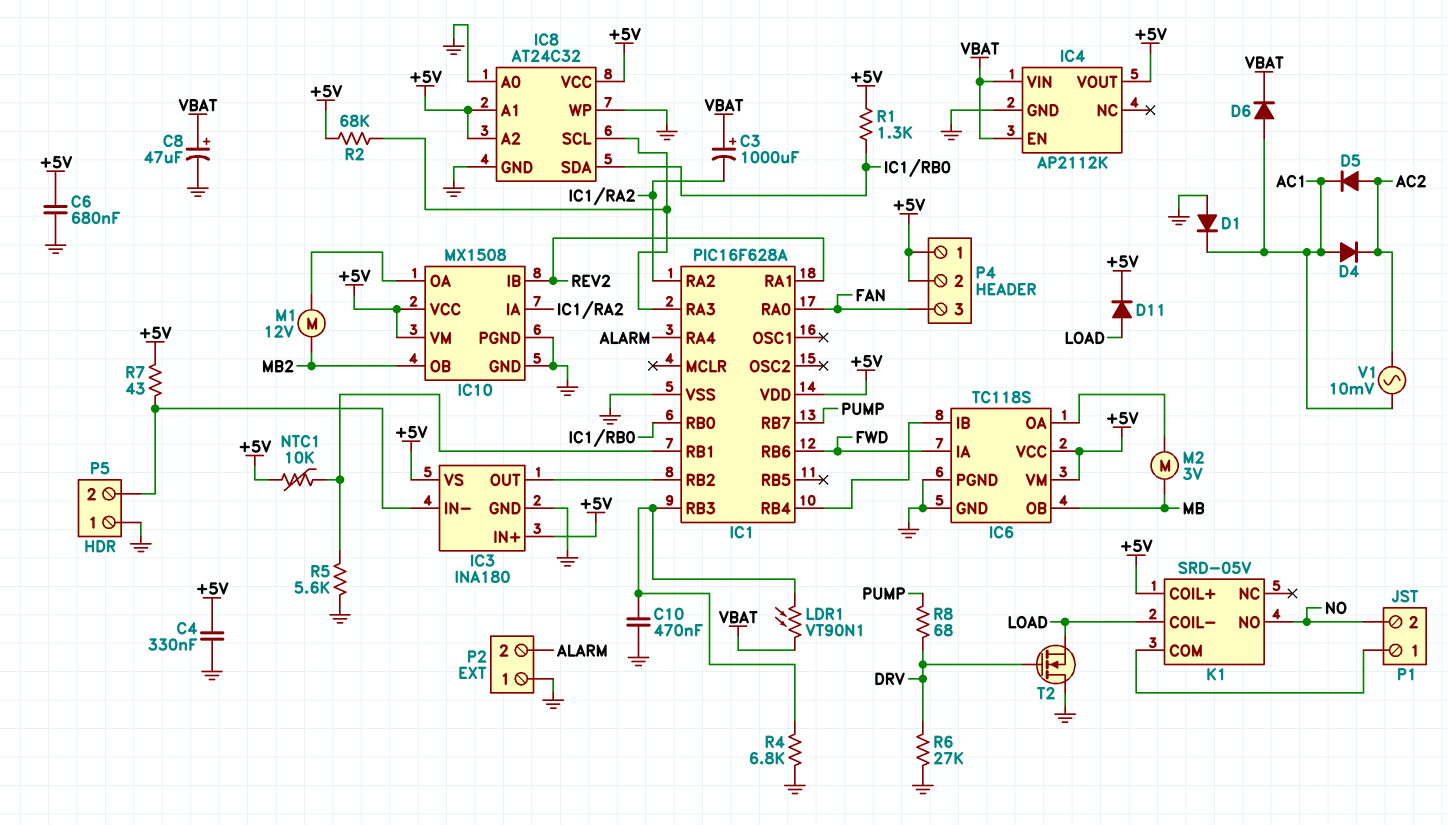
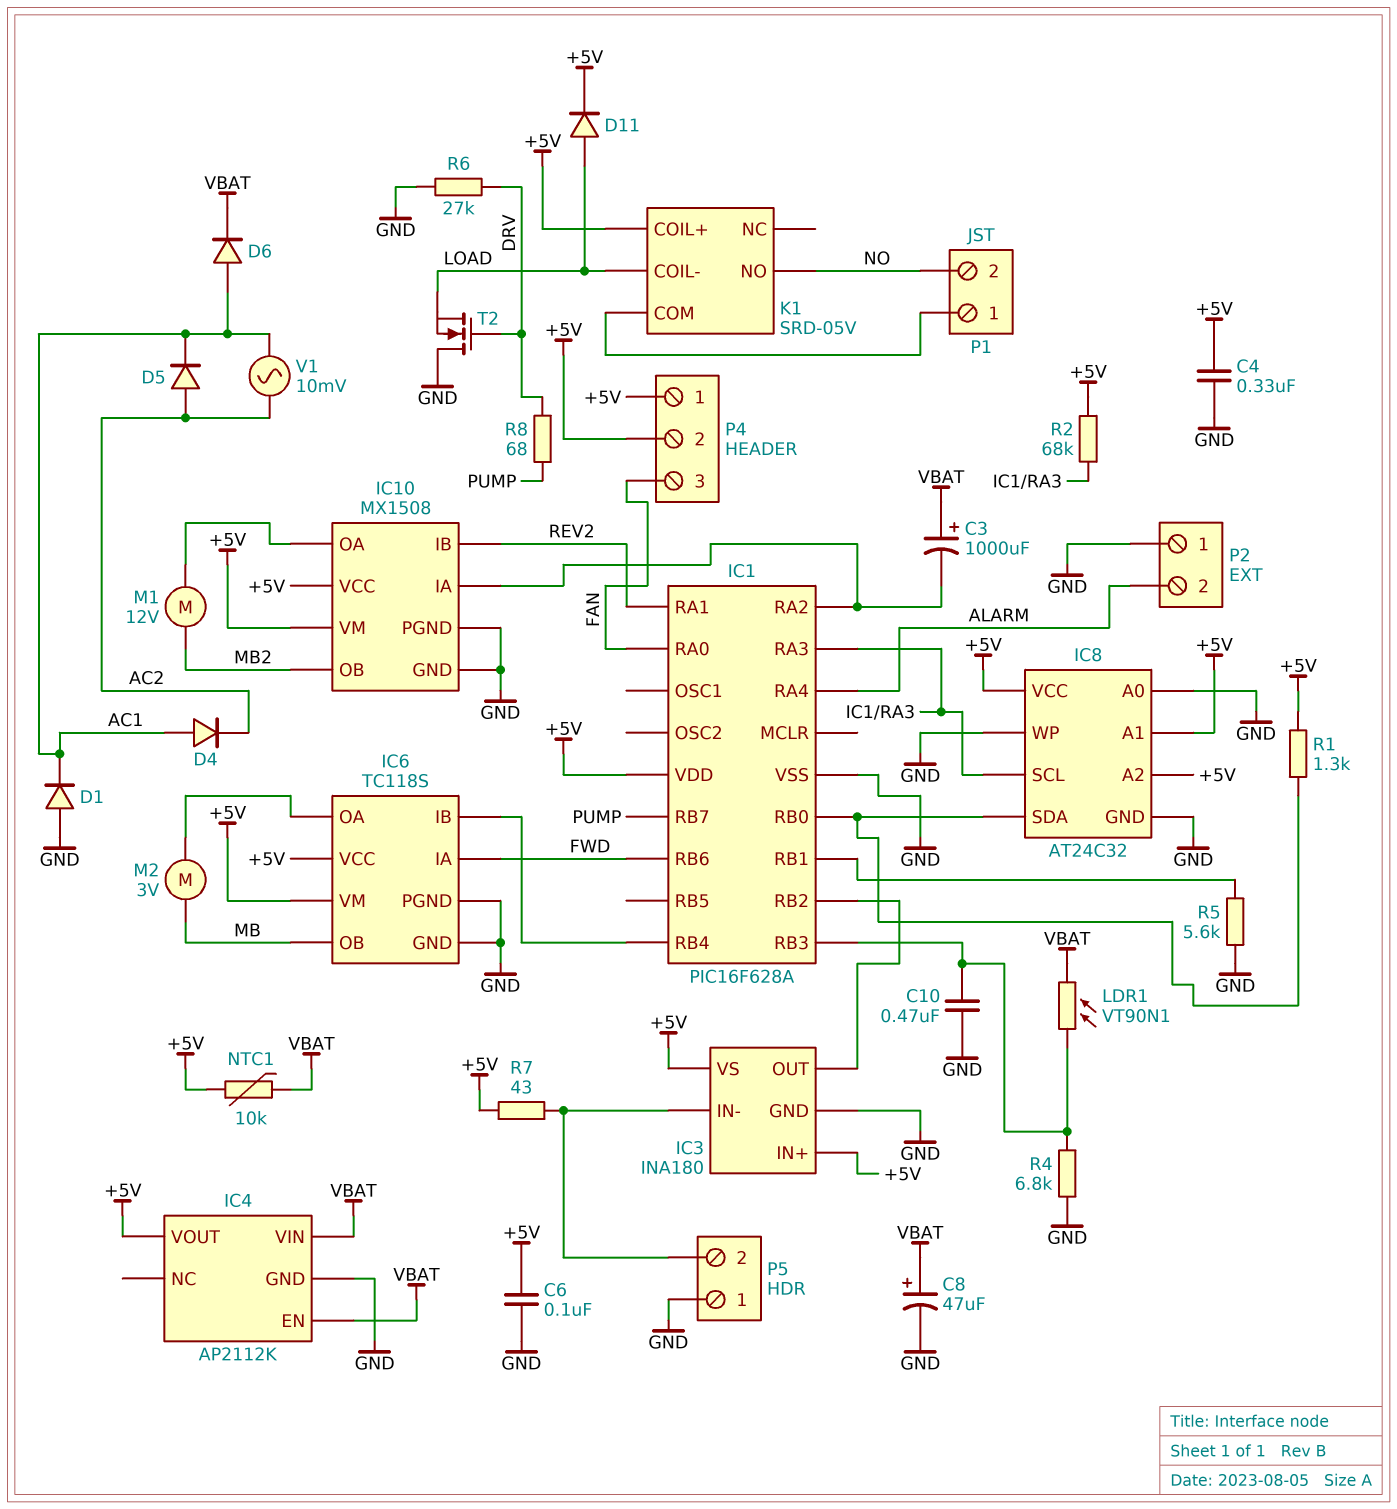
C6: 680nF (+5V, GND) -> 100nF (+5V, GND)
NTC1: 10k (+5V, IC1/RB1) -> 10k (+5V, VBAT)

